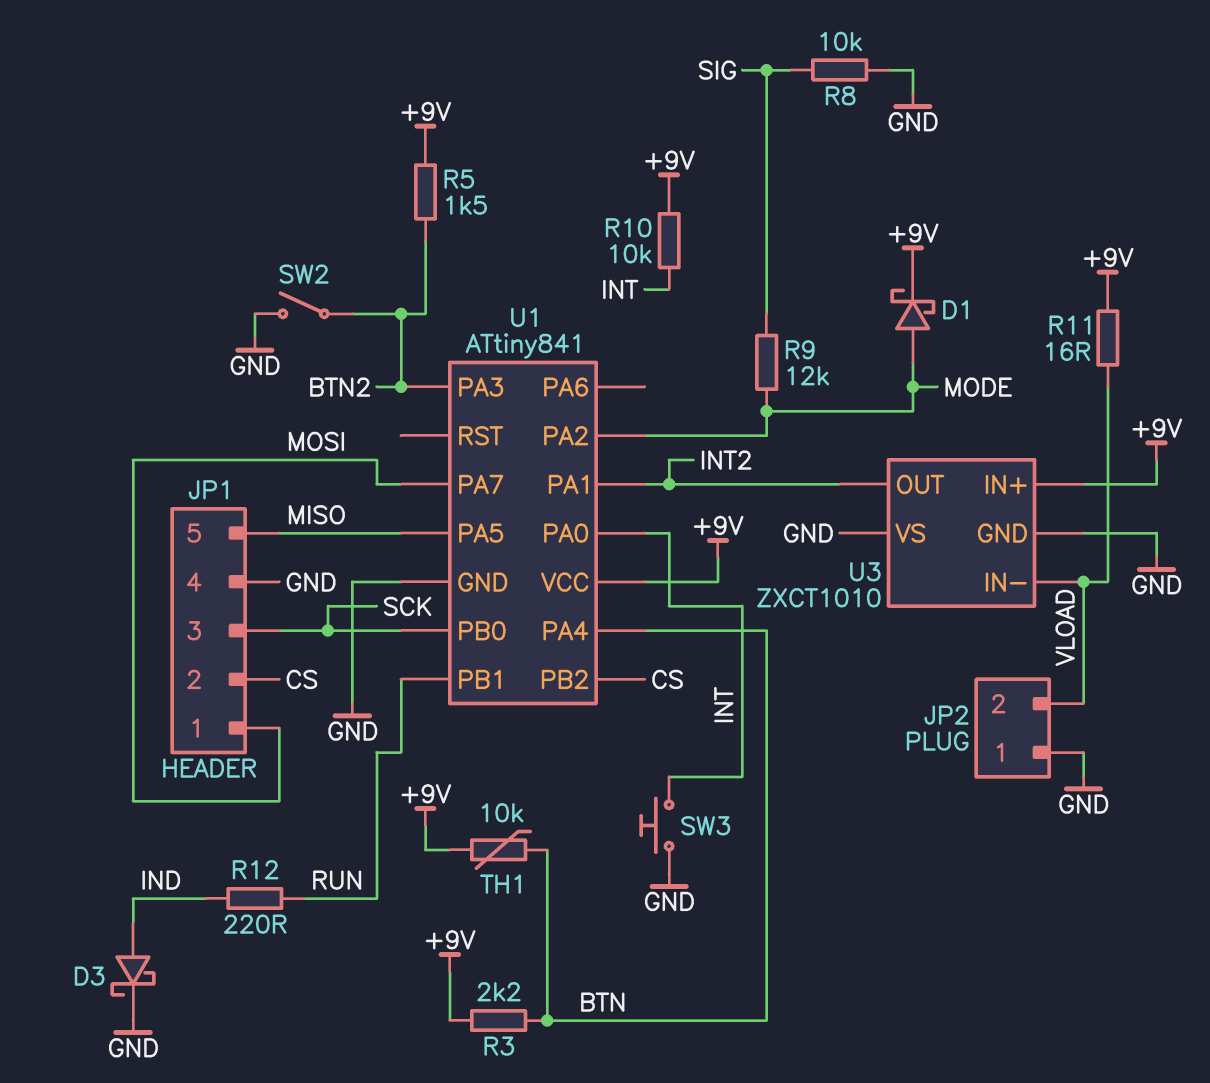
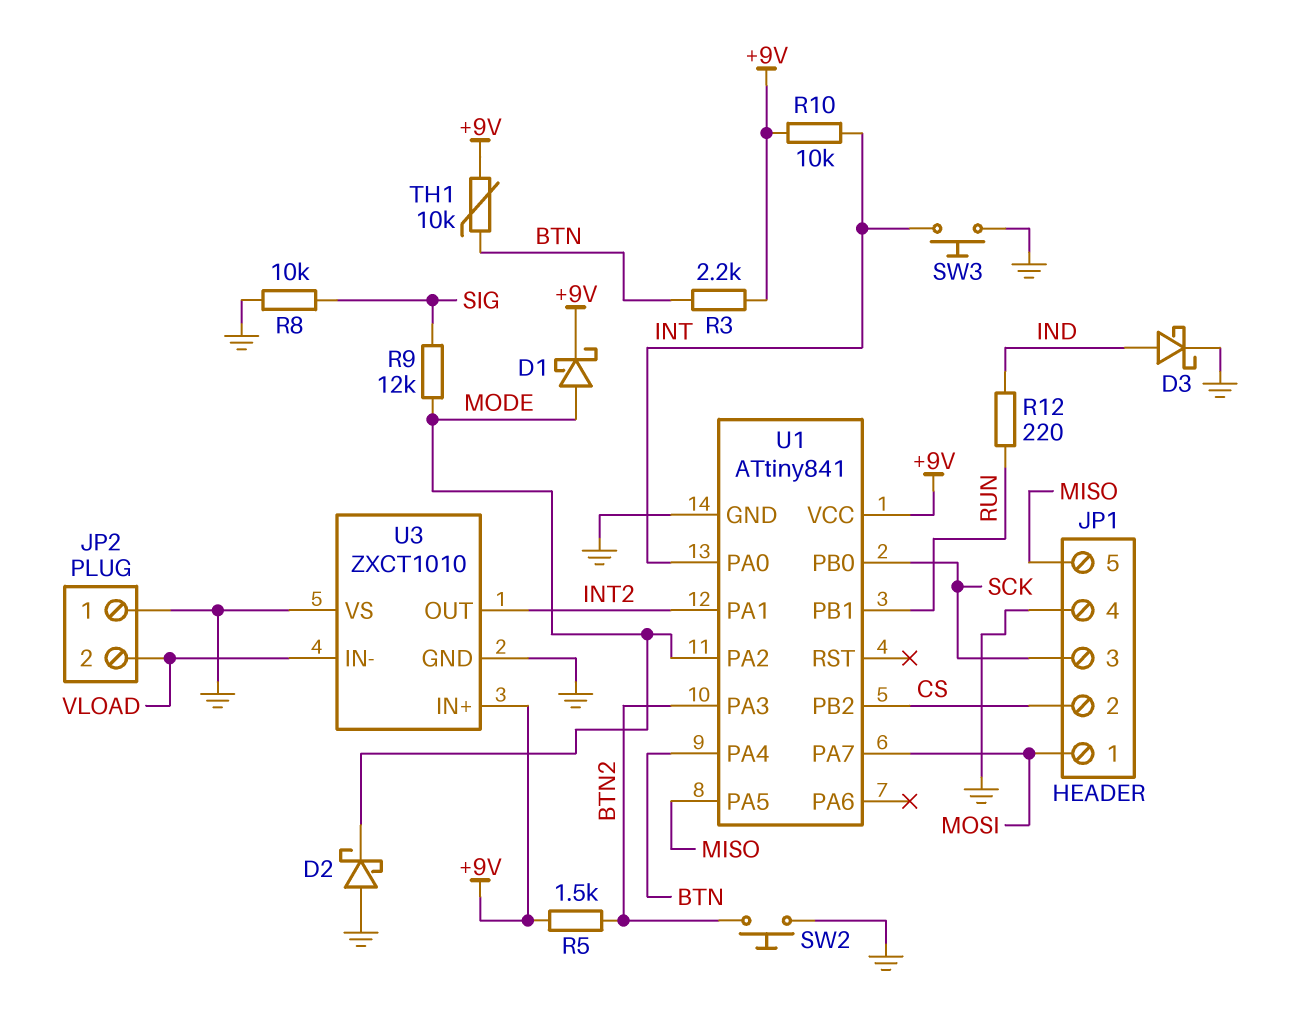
D2: none -> schottky (A GND, K MODE)
R11: 16 (+9V, VLOAD) -> none
SW2: switch (BTN2, GND) -> button (BTN2, GND)

